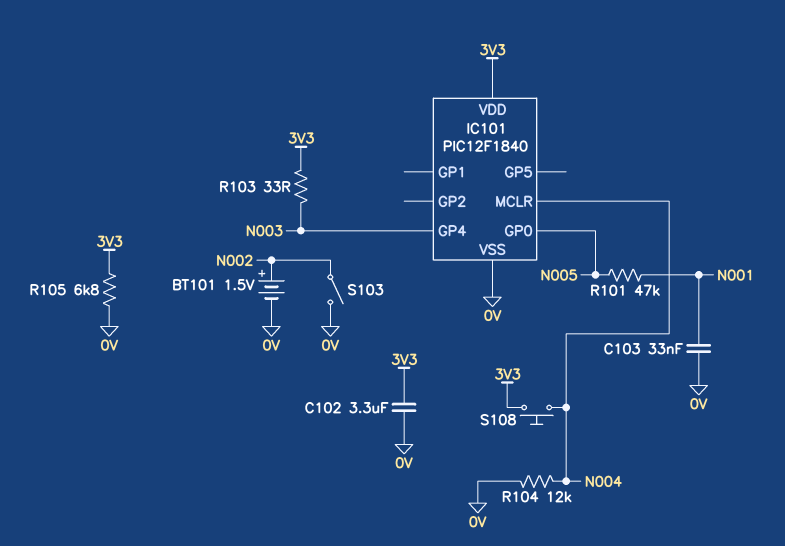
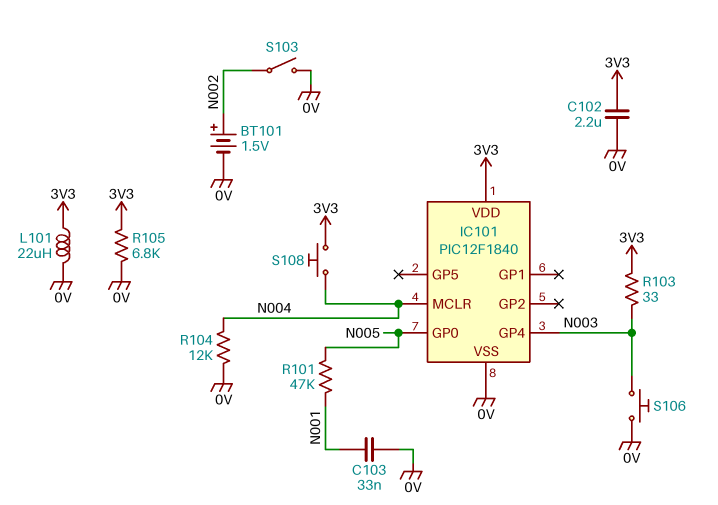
C102: 3.3uF (0V, 3V3) -> 2.2uF (0V, 3V3)
L101: none -> 22uH (0V, 3V3)
S106: none -> button (0V, N003)

